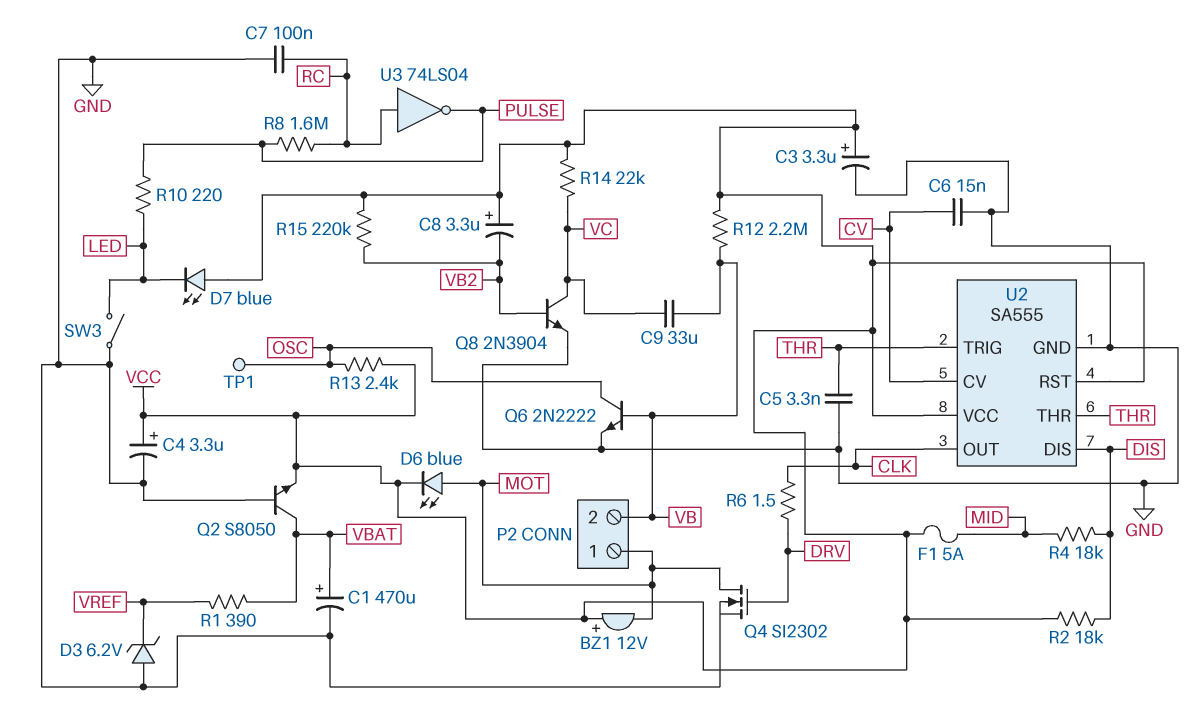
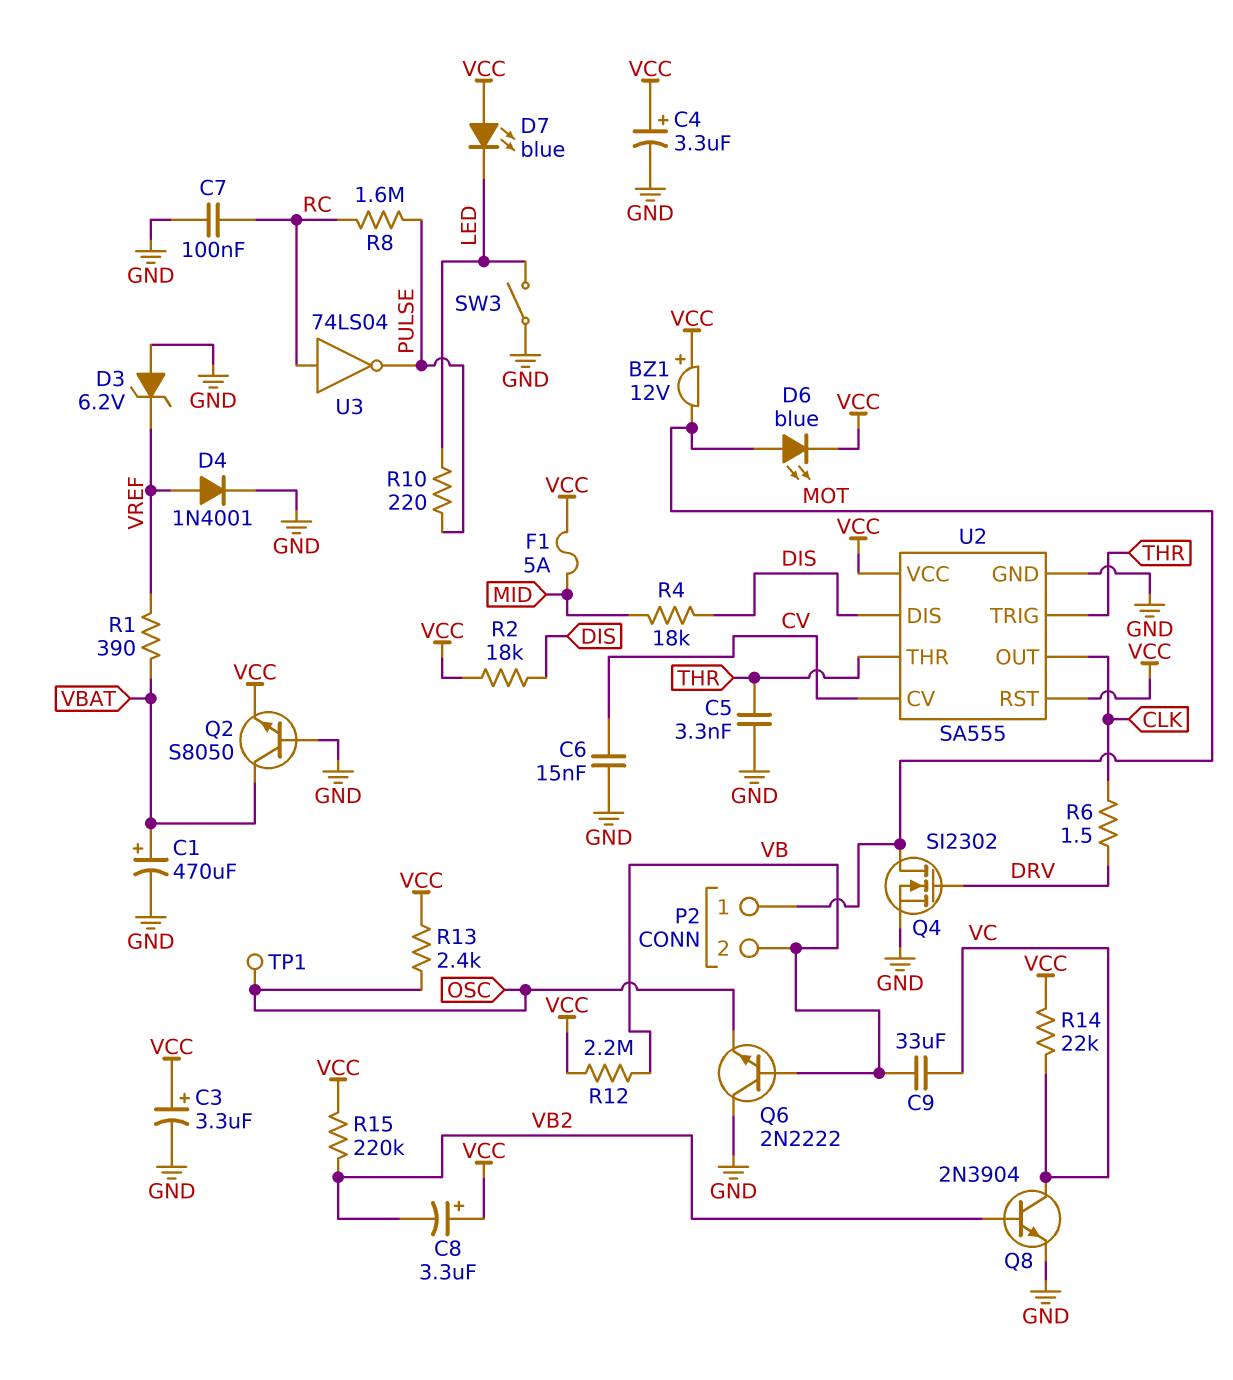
D4: none -> diode 1N4001 (A VREF, K GND)
Q6: NPN 2N2222 (B VB, C OSC, E GND) -> NPN 2N2222 (B VB, C GND, E OSC)

